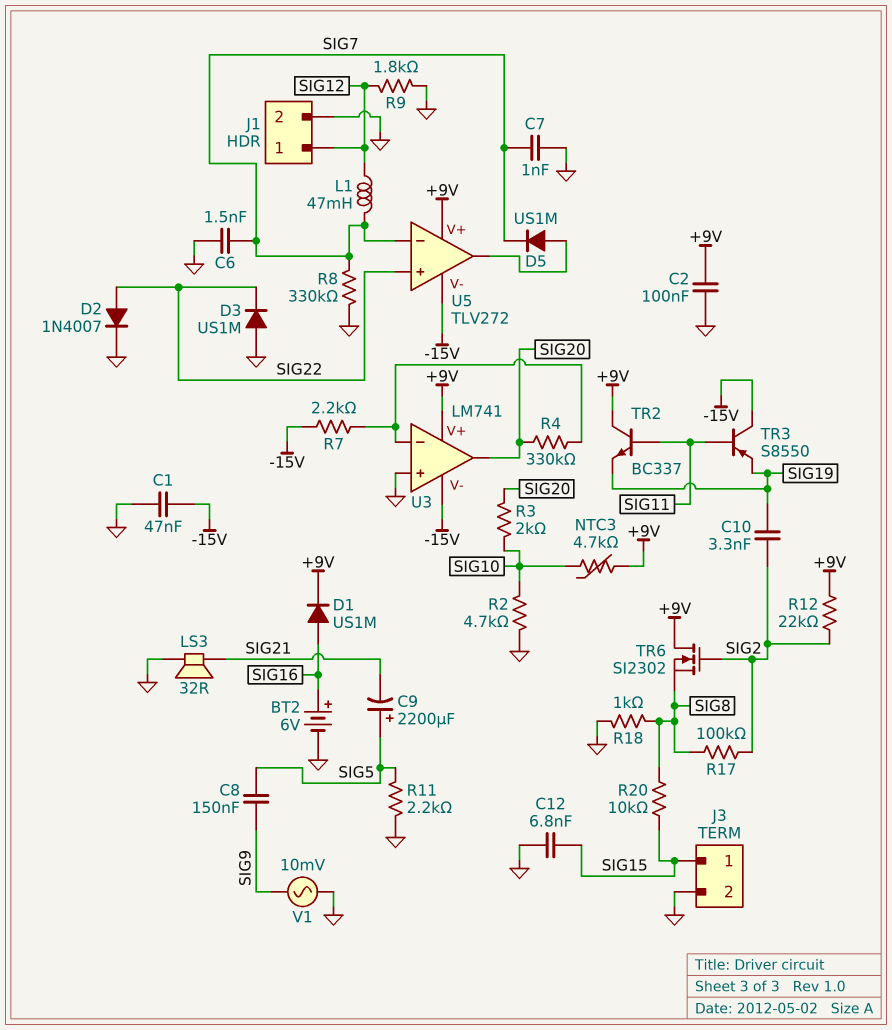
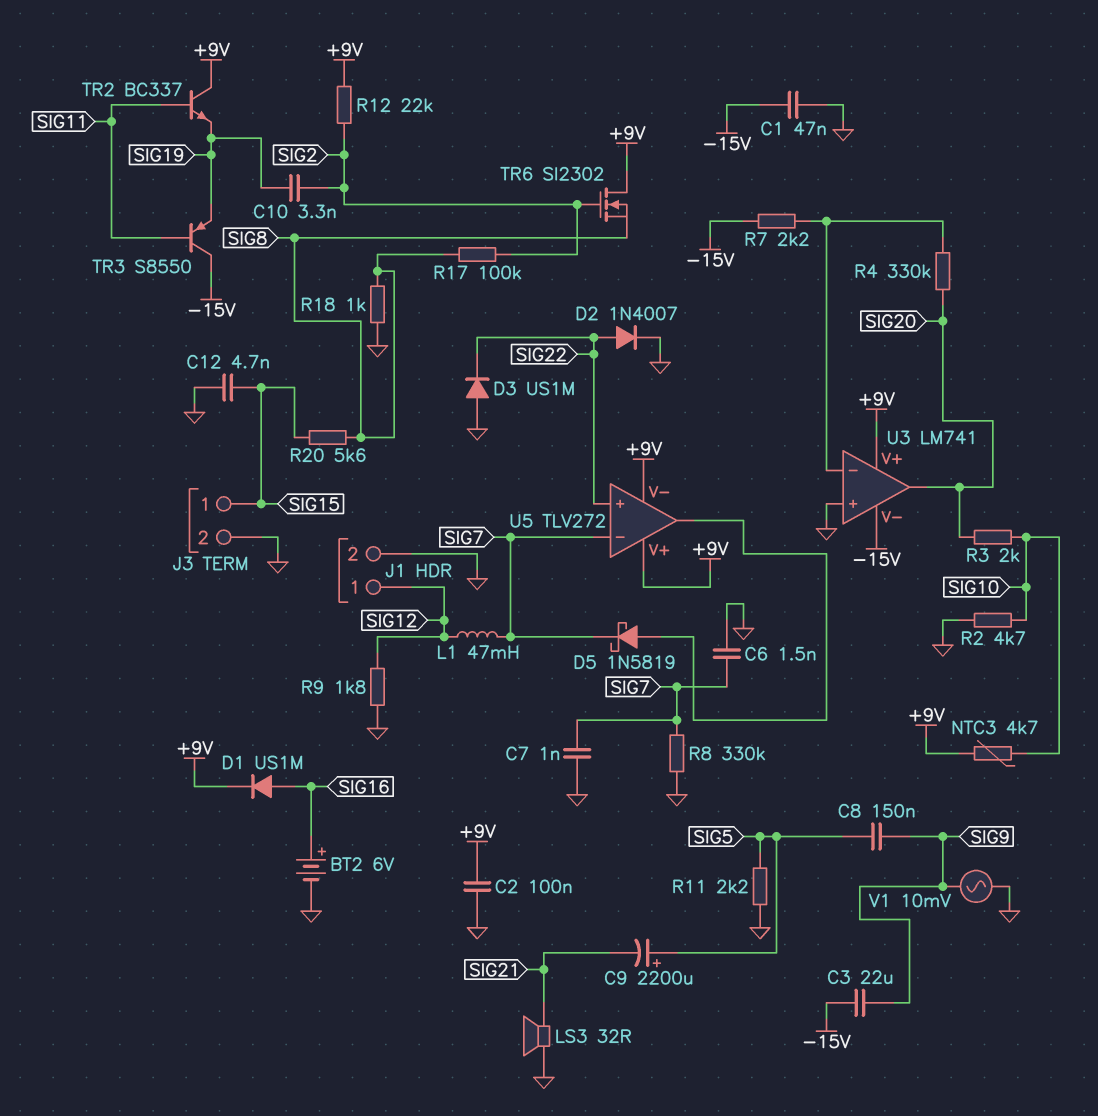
C3: none -> 22uF (-15V, SIG9)
C12: 6.8nF (GND, SIG15) -> 4.7nF (GND, SIG15)
D5: diode US1M (A U5/out, K SIG7) -> schottky 1N5819 (A U5/out, K SIG7)
R20: 10k (SIG8, SIG15) -> 5.6k (SIG8, SIG15)
U5 pin V-: -15V -> +9V

